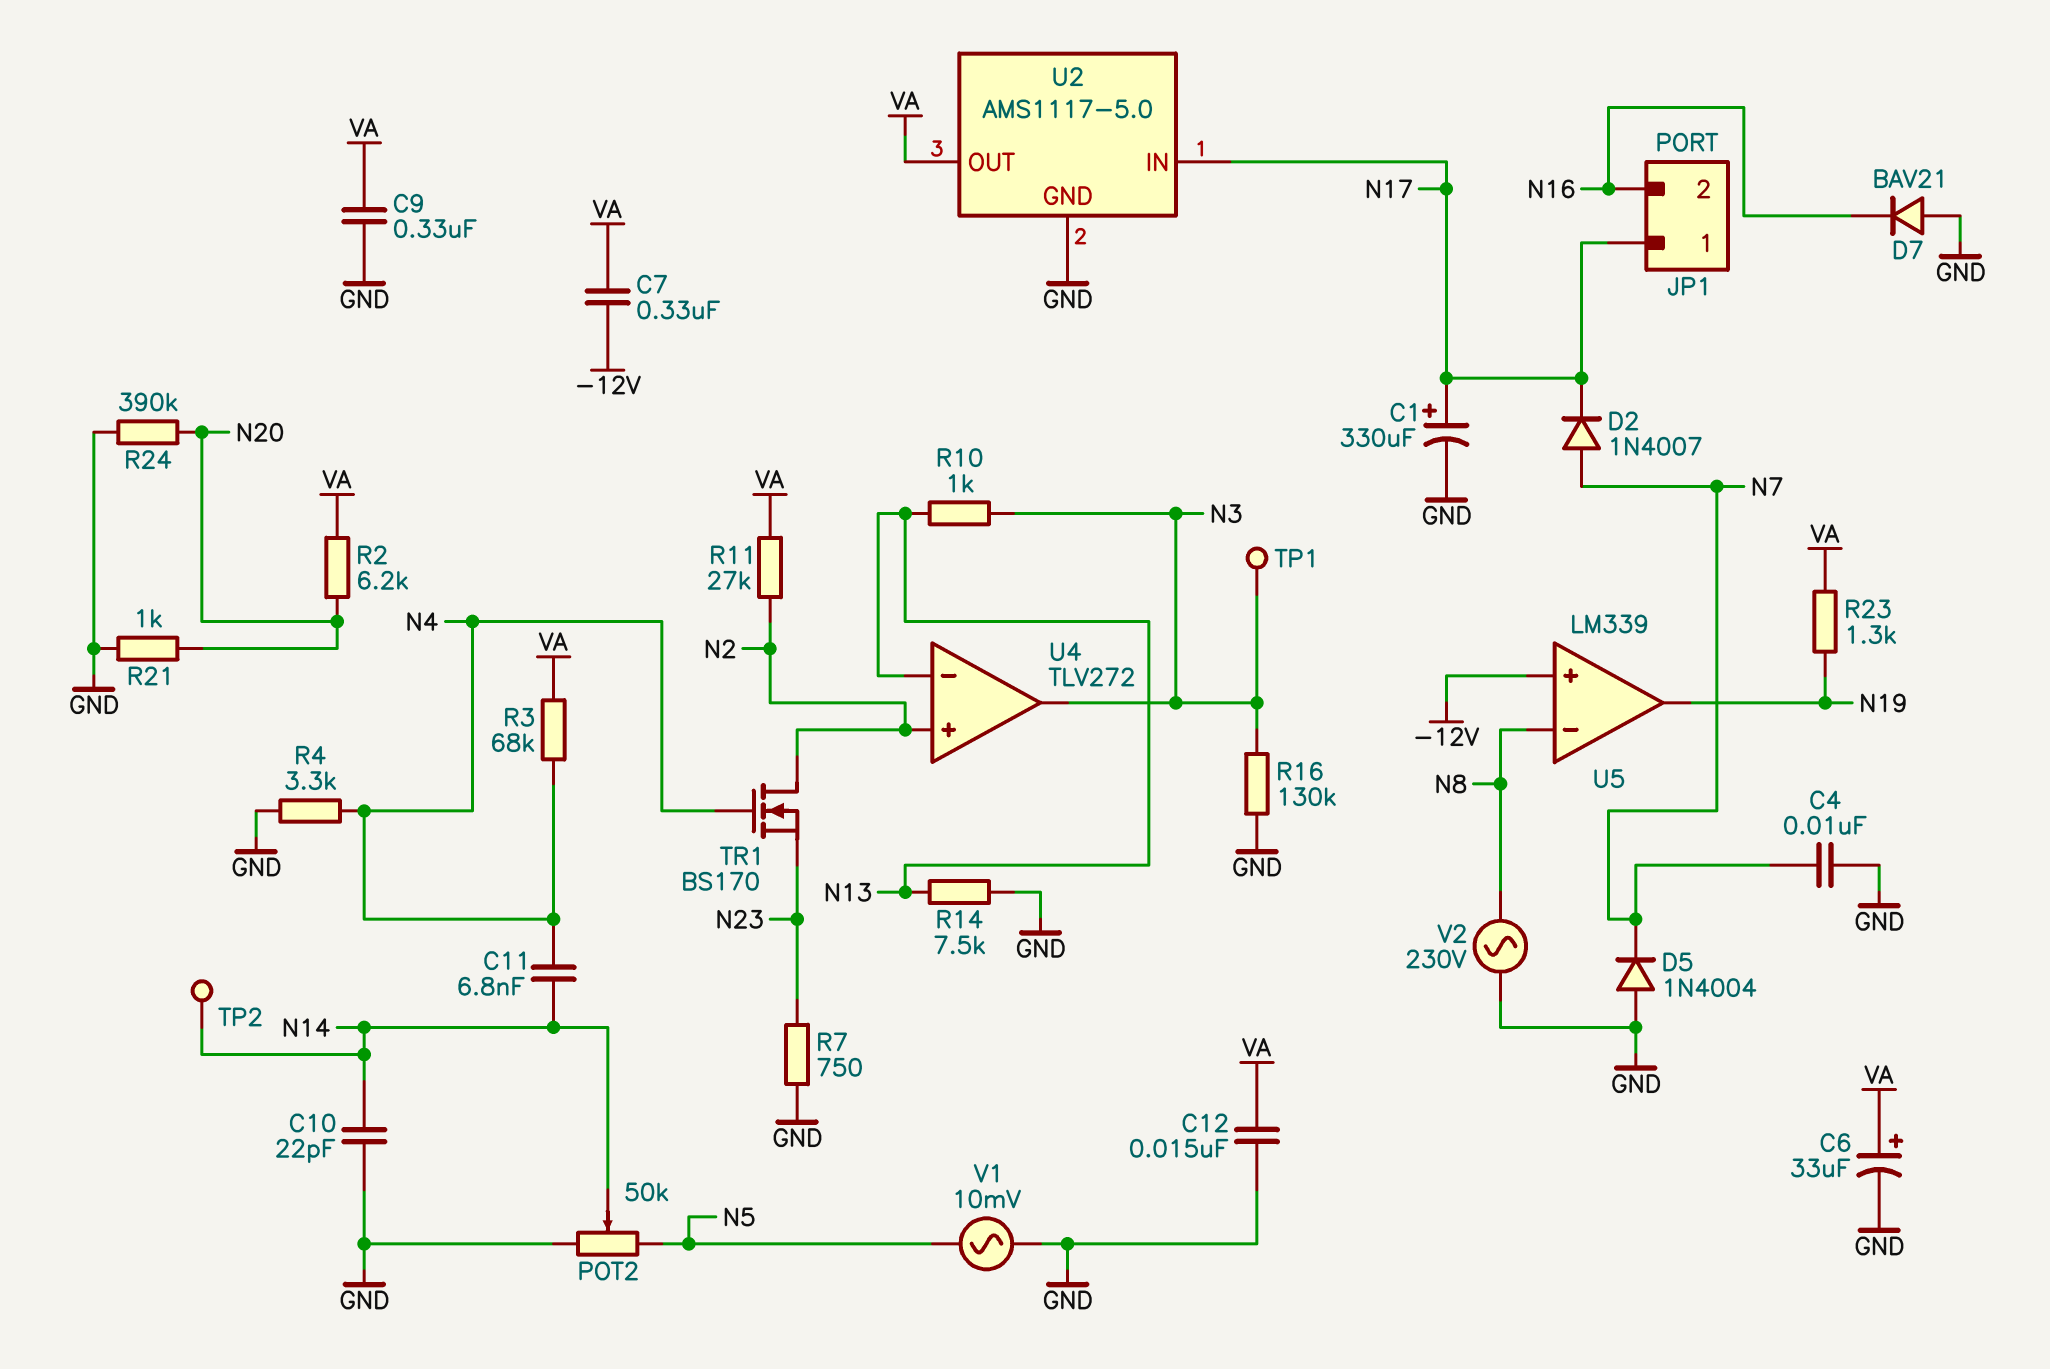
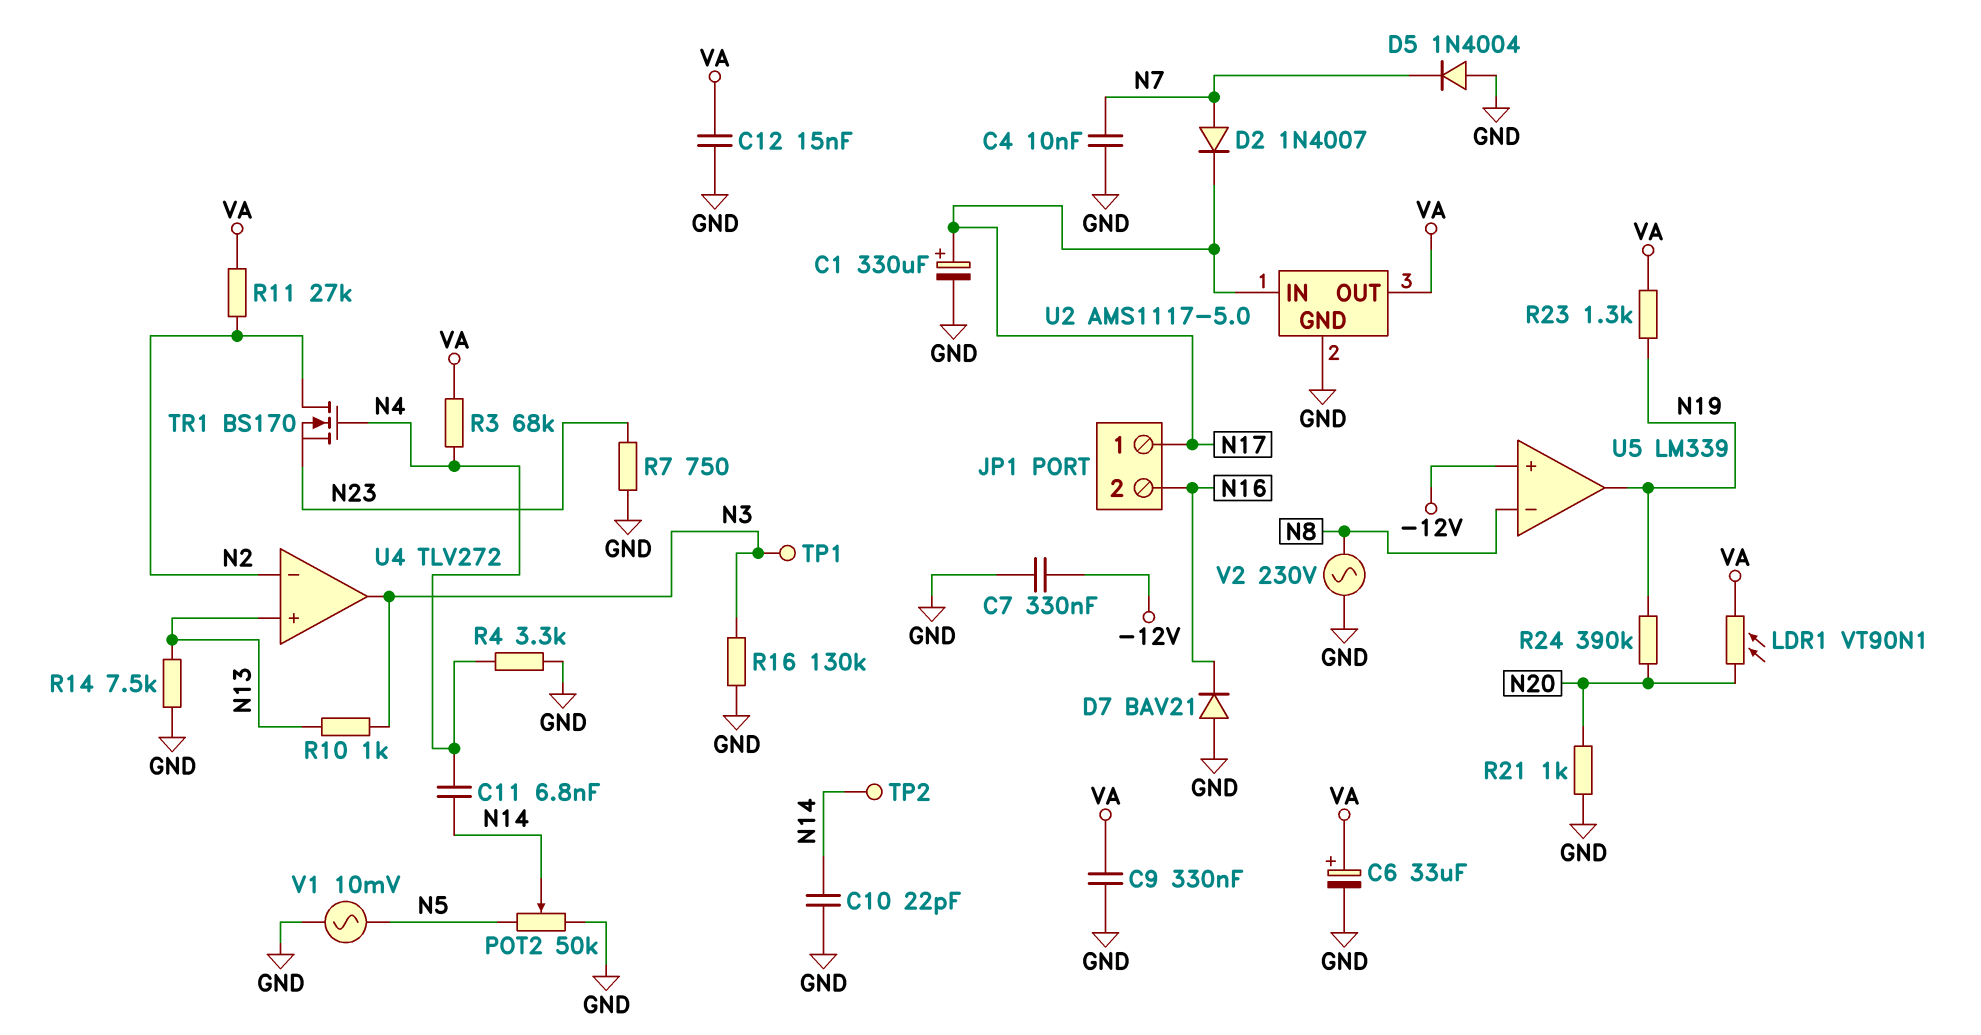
C7: 330nF (-12V, VA) -> 330nF (-12V, GND)
LDR1: none -> VT90N1 (N20, VA)
R2: 6.2k (N20, VA) -> none
R24: 390k (GND, N20) -> 390k (N19, N20)
U4 pin in+: N2 -> N13
U4 pin in-: N13 -> N2

